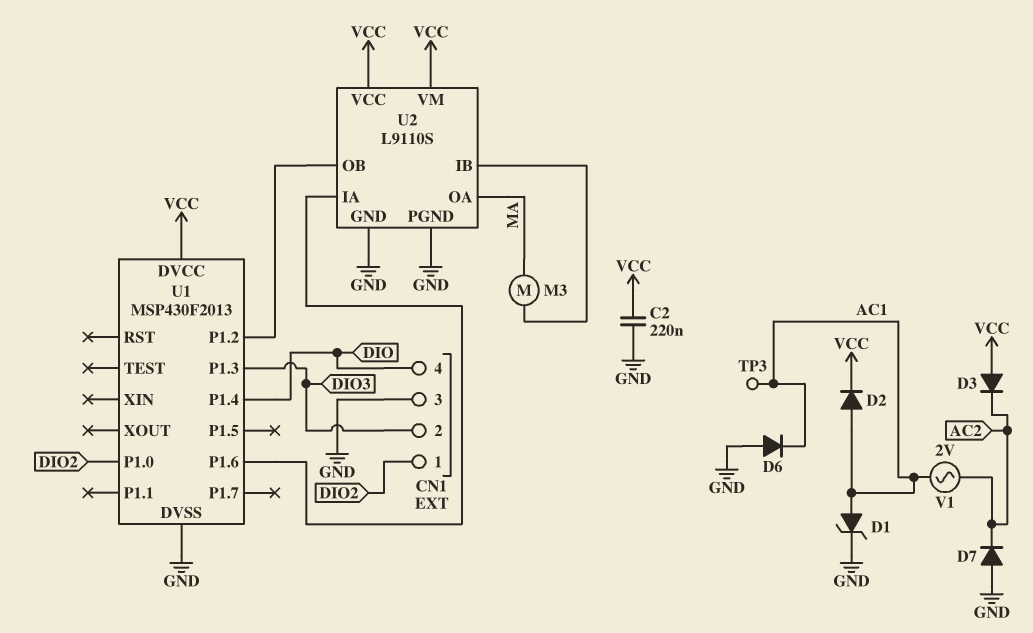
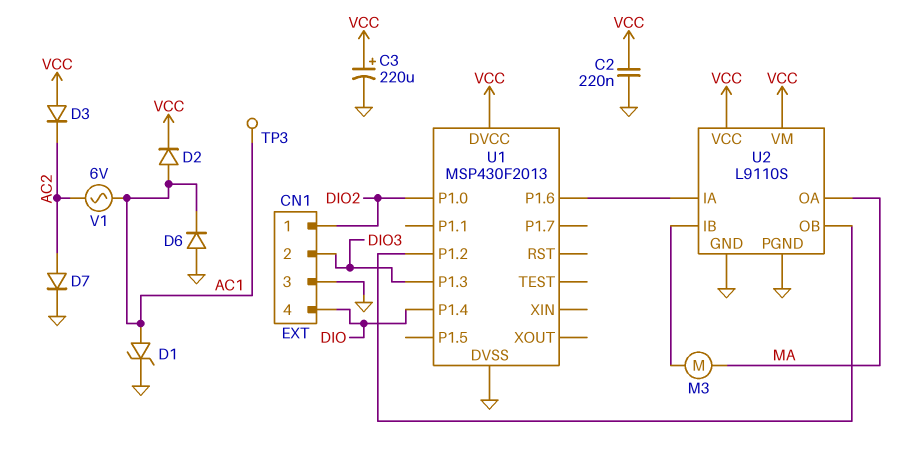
C3: none -> 220uF (plus VCC, minus GND)
D7: diode (A GND, K AC2) -> diode (A AC2, K GND)
V1: AC 2V (AC1, AC2) -> AC 6V (AC1, AC2)

